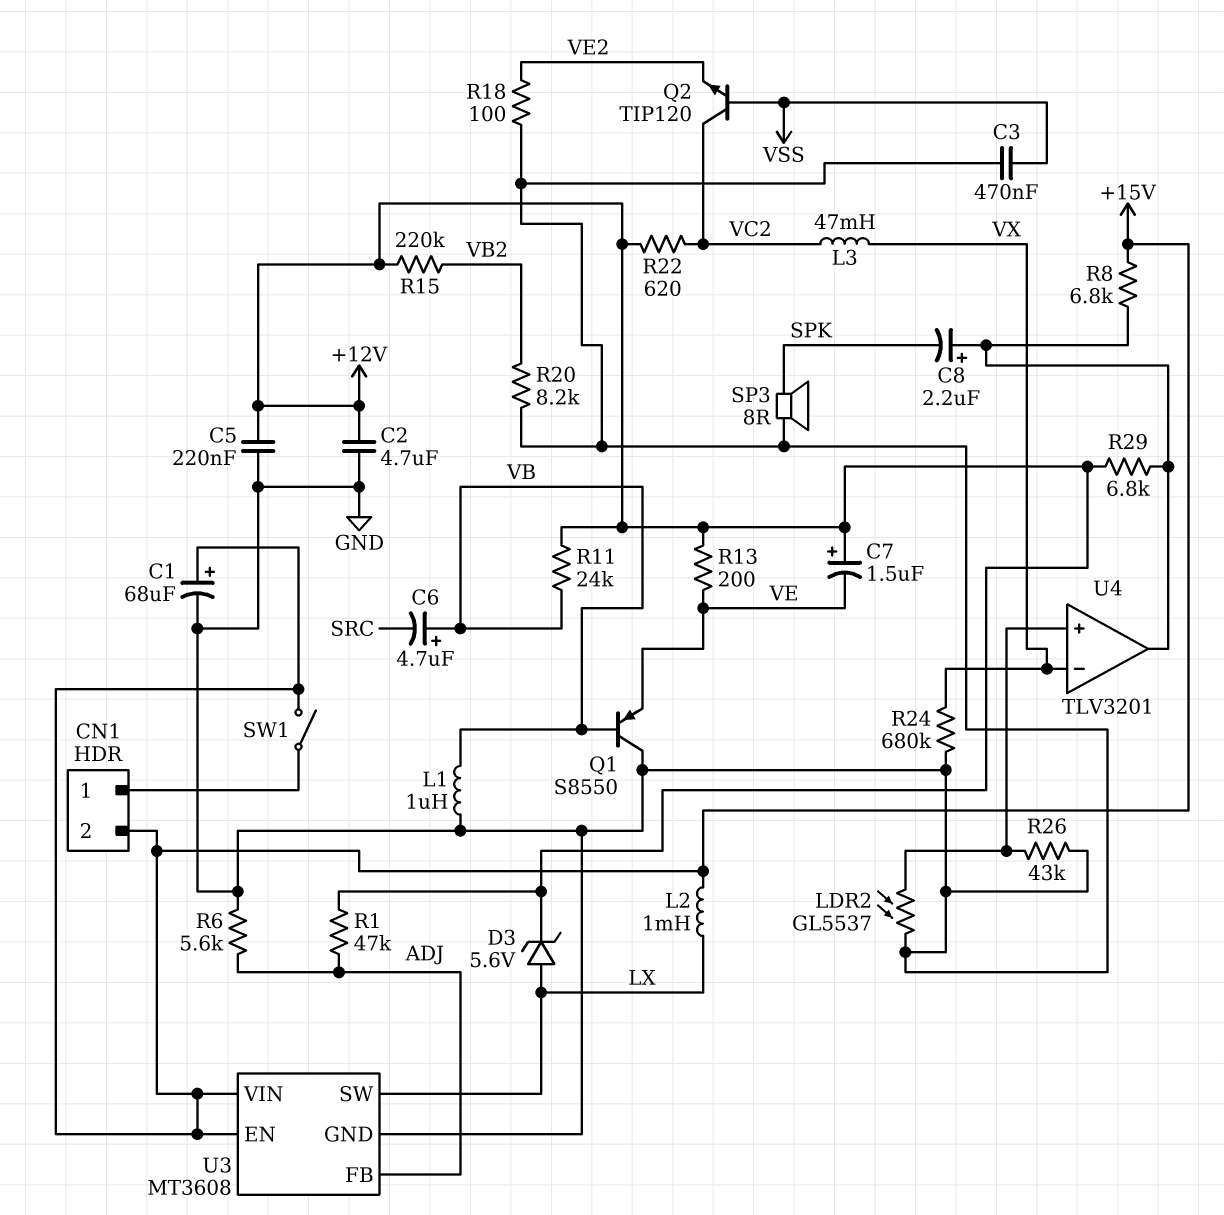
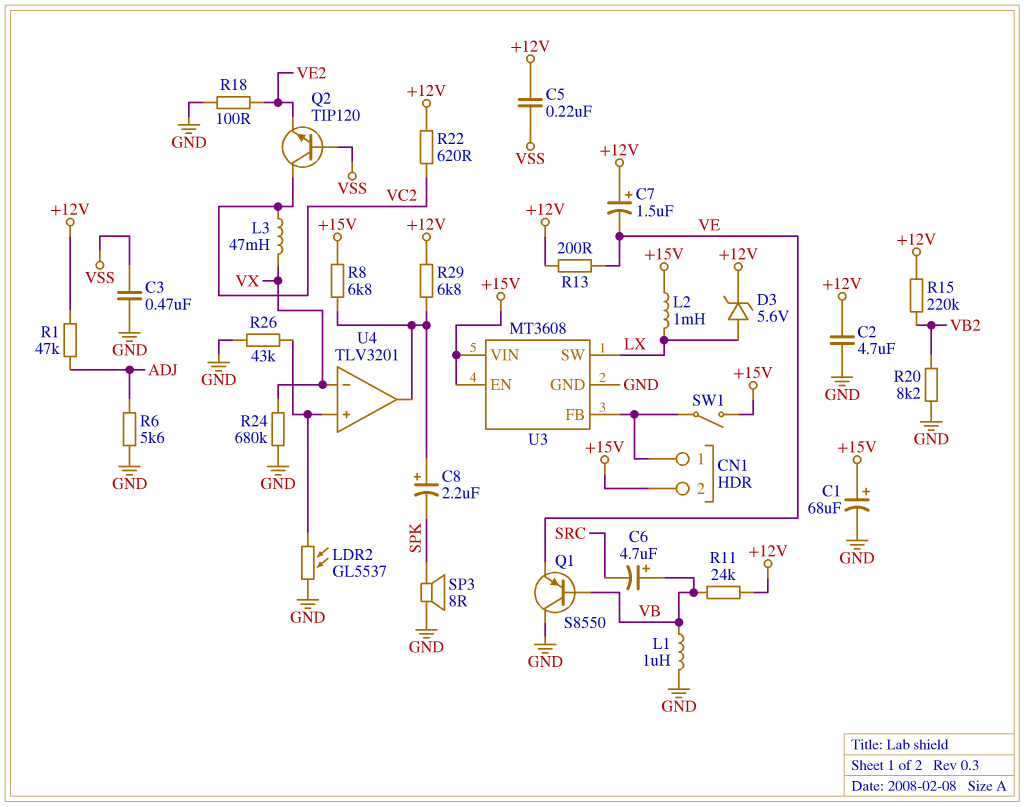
C5: 220nF (+12V, GND) -> 220nF (+12V, VSS)
U3 pin FB: ADJ -> CN1/1

